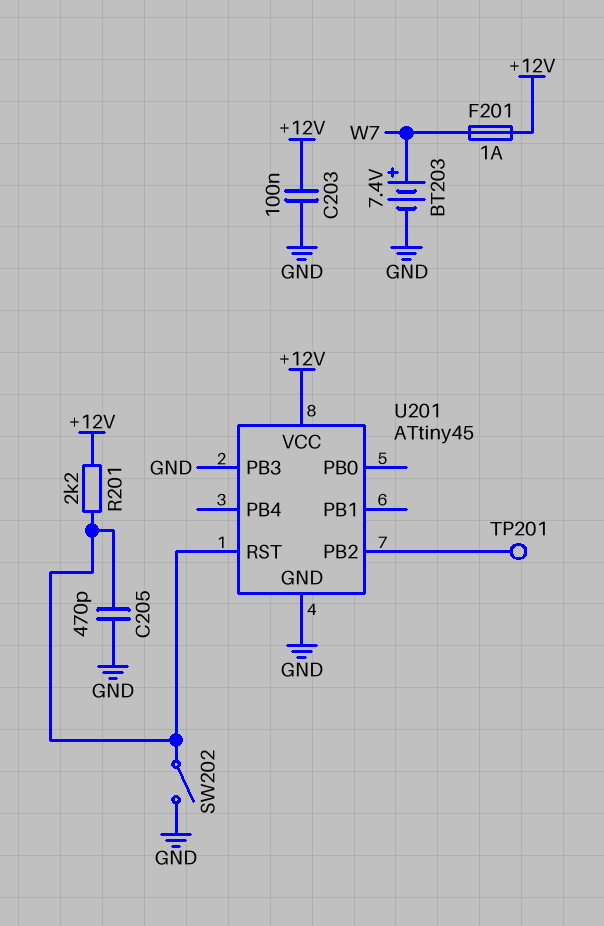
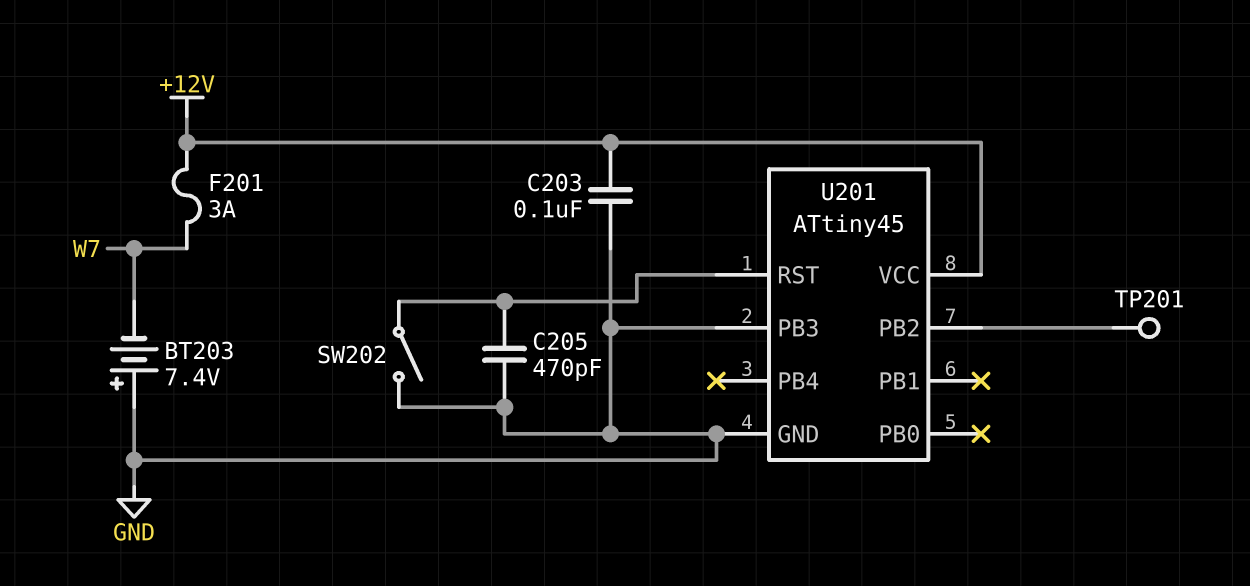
BT203: 7.4V (plus W7, minus GND) -> 7.4V (plus GND, minus W7)
F201: 1A (+12V, W7) -> 3A (+12V, W7)
R201: 2.2k (+12V, U201/RST) -> none

